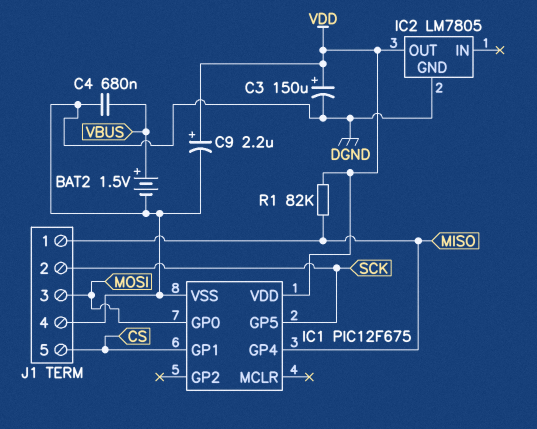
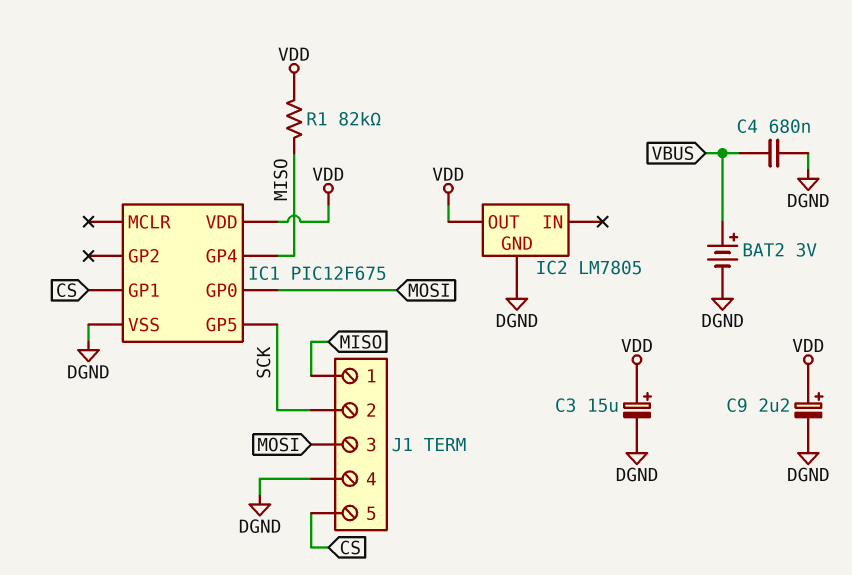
BAT2: 1.5V (plus VBUS, minus DGND) -> 3V (plus VBUS, minus DGND)
C3: 150uF (plus VDD, minus DGND) -> 15uF (plus VDD, minus DGND)

